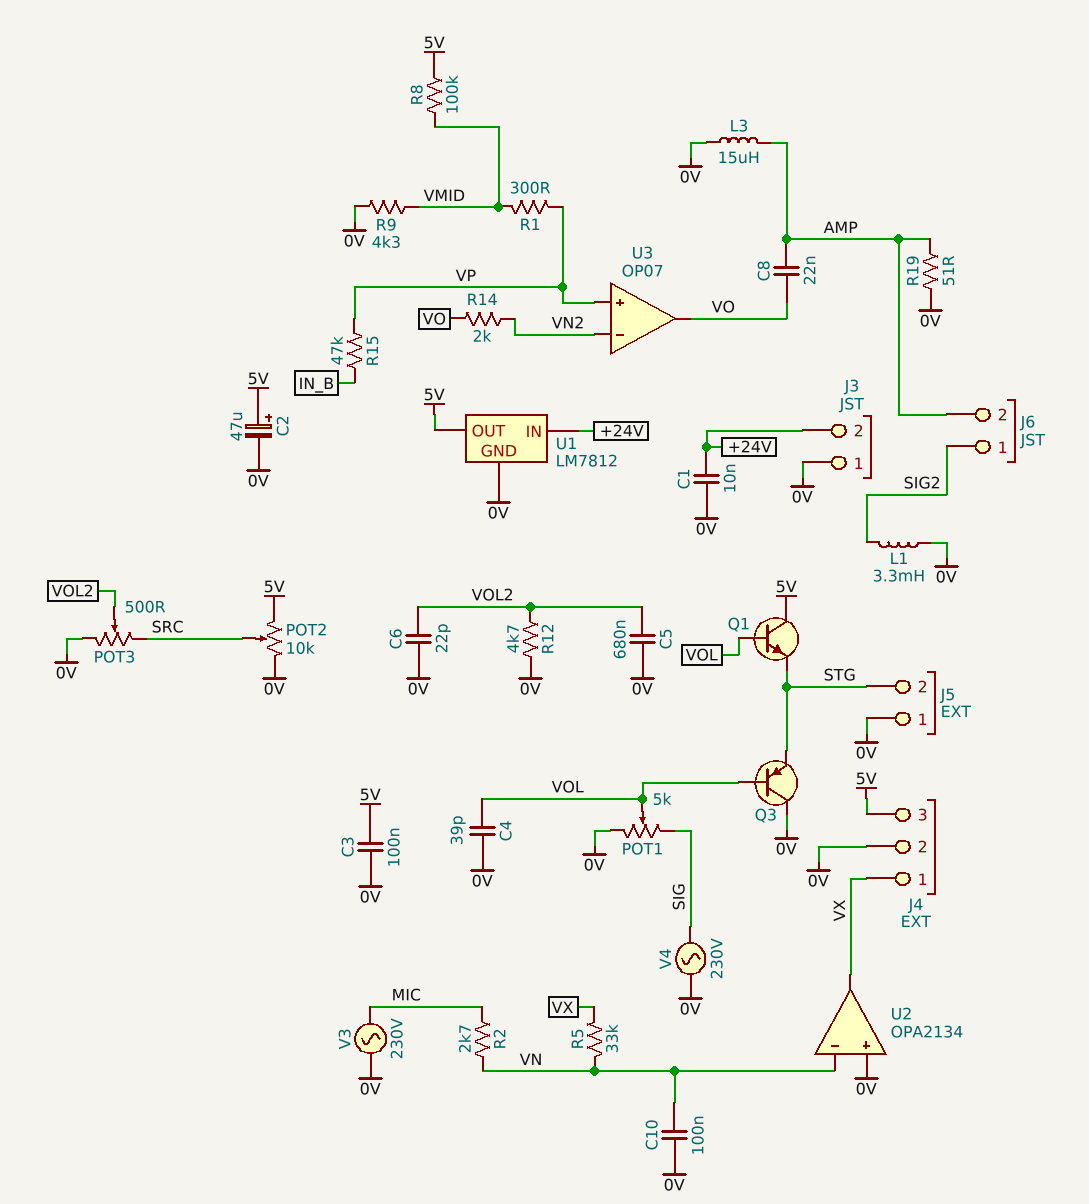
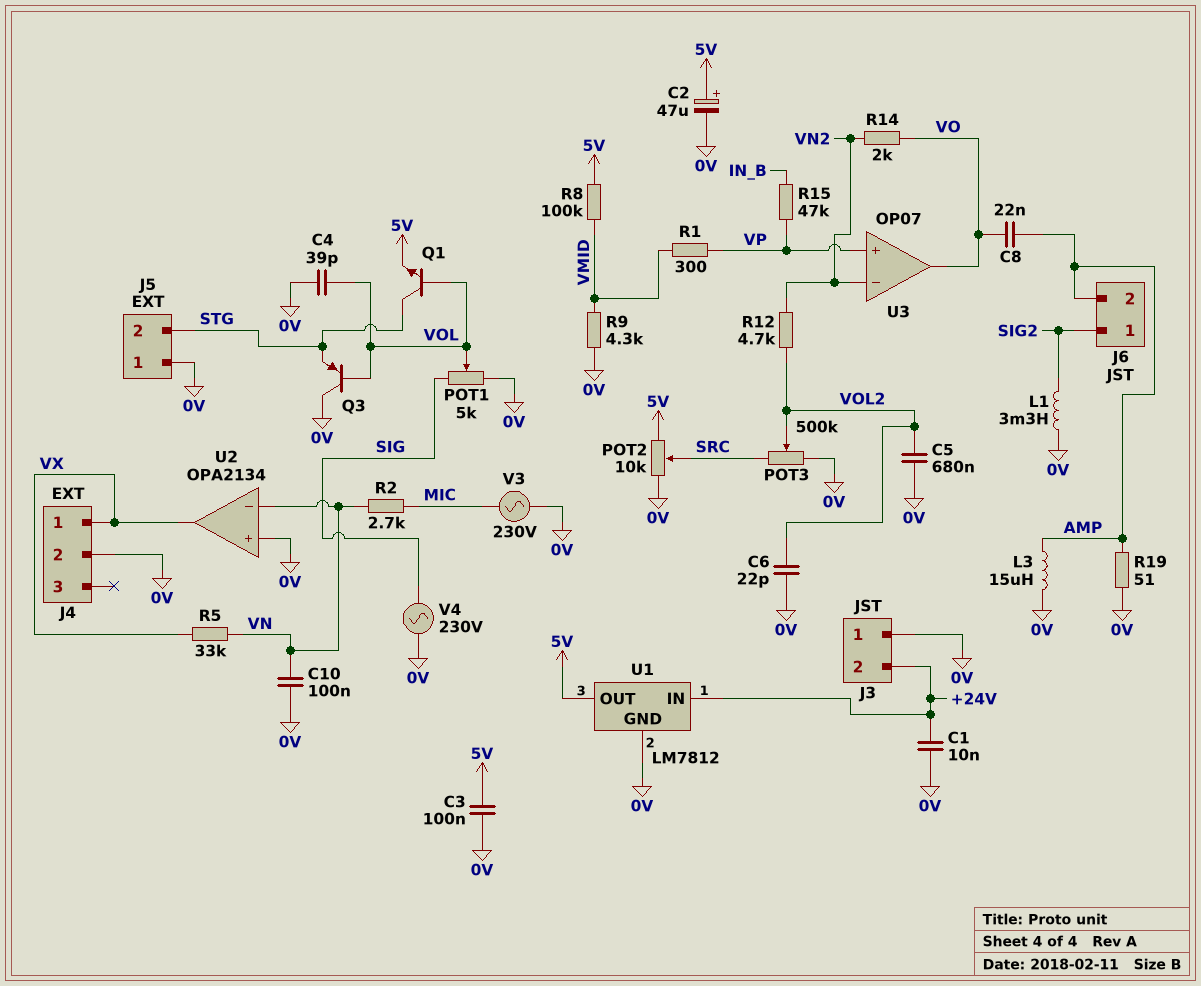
J4 pin 3: 5V -> none
POT3: 500 (0V, SRC, wiper VOL2) -> 500k (0V, SRC, wiper VOL2)
Q1: NPN (B VOL, C 5V, E STG) -> NPN (B VOL, C STG, E 5V)
R12: 4.7k (0V, VOL2) -> 4.7k (VN2, VOL2)

